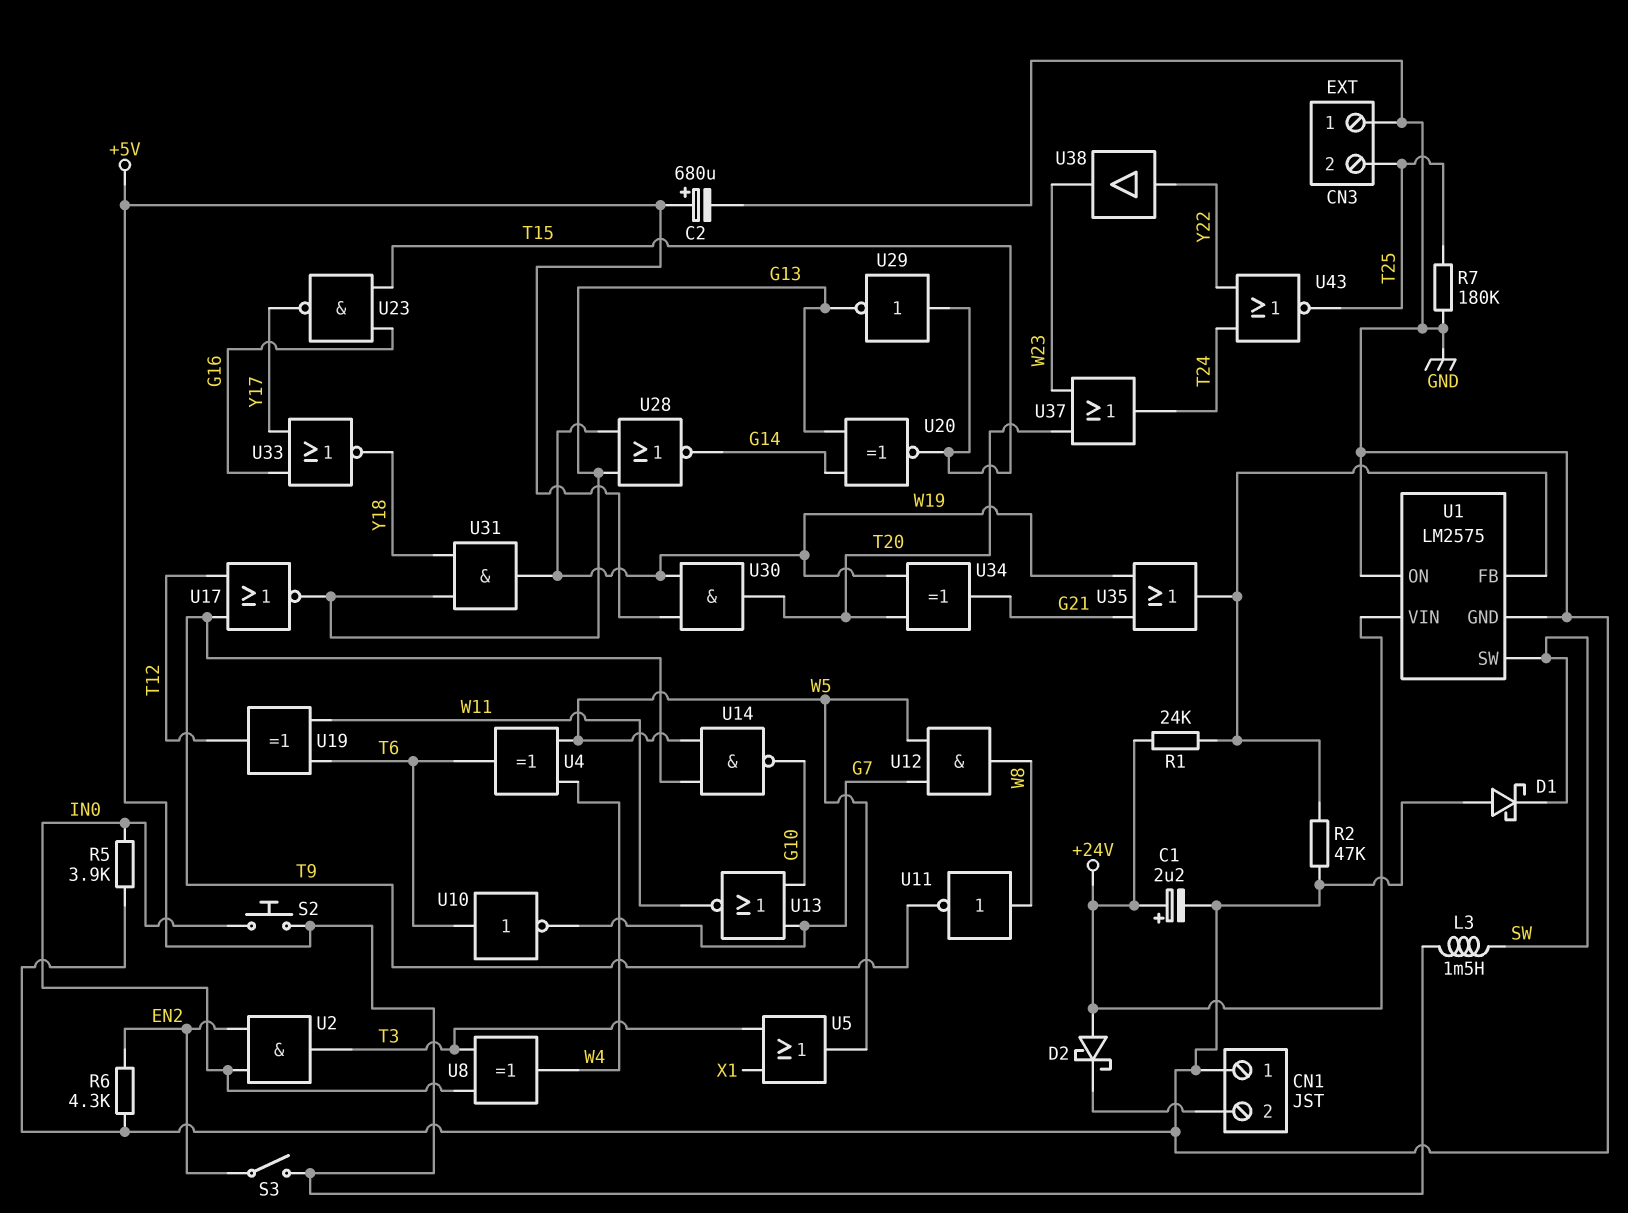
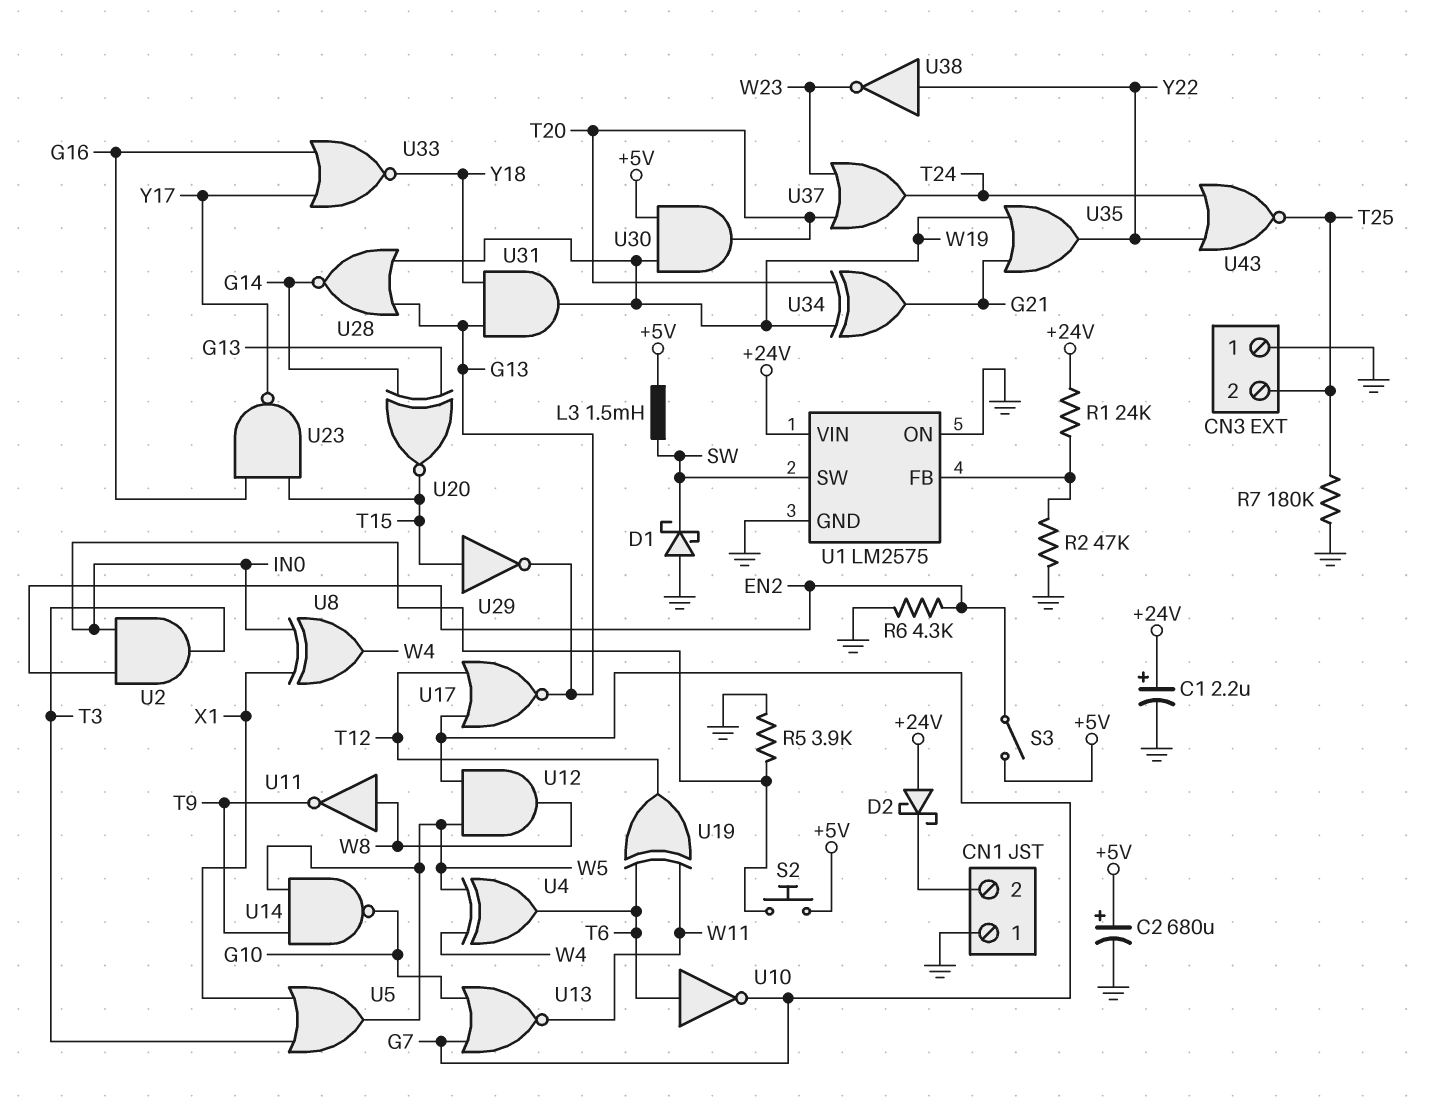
U8: XOR (in IN0, in T3, out W4) -> XOR (in IN0, in X1, out W4)
U17: NOR (in T9, in T12, out G13) -> NOR (in G7, in T12, out G13)
U35: OR (in G21, in W19, out U1/FB) -> OR (in G21, in W19, out Y22)
U38: buffer (in Y22, out W23) -> NOT (in Y22, out W23)

